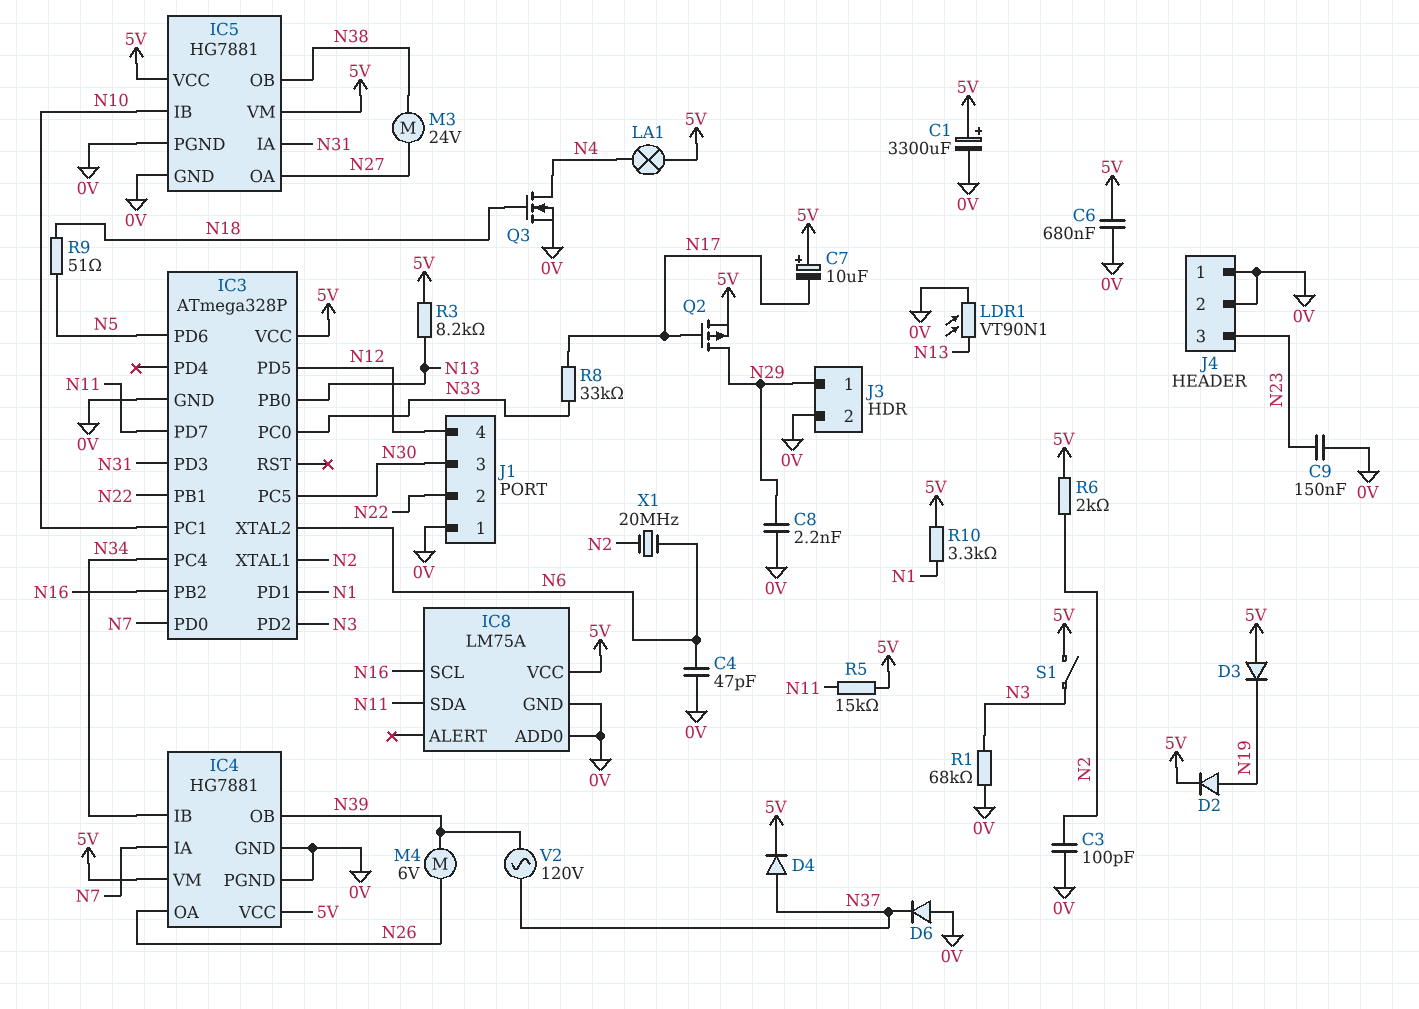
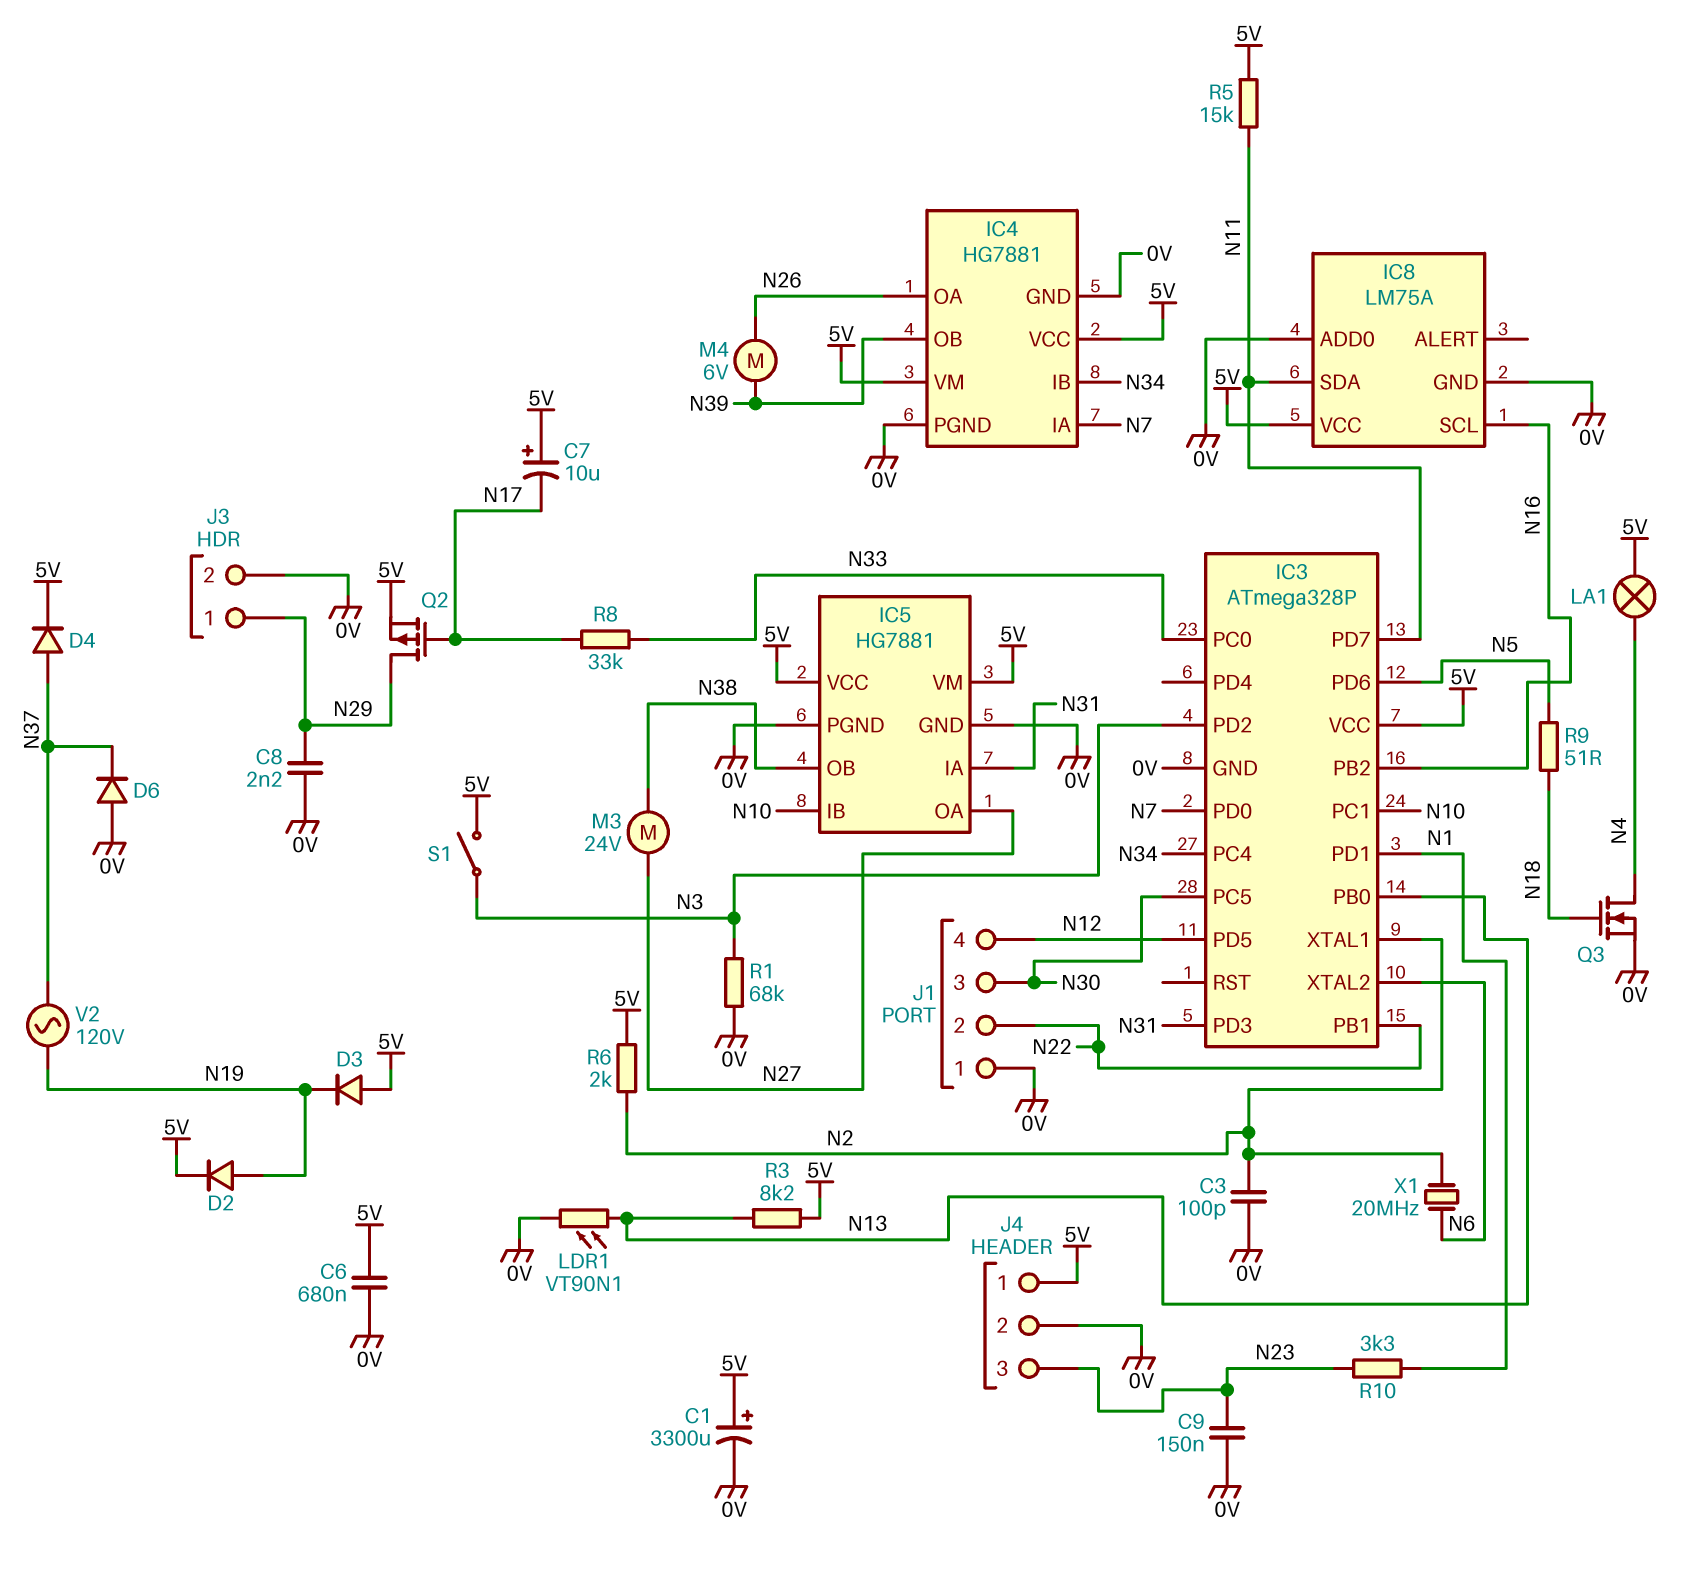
C4: 47pF (0V, N6) -> none
J4 pin 1: 0V -> 5V
R10: 3.3k (5V, N1) -> 3.3k (N1, N23)
V2: AC 120V (N37, N39) -> AC 120V (N19, N37)

